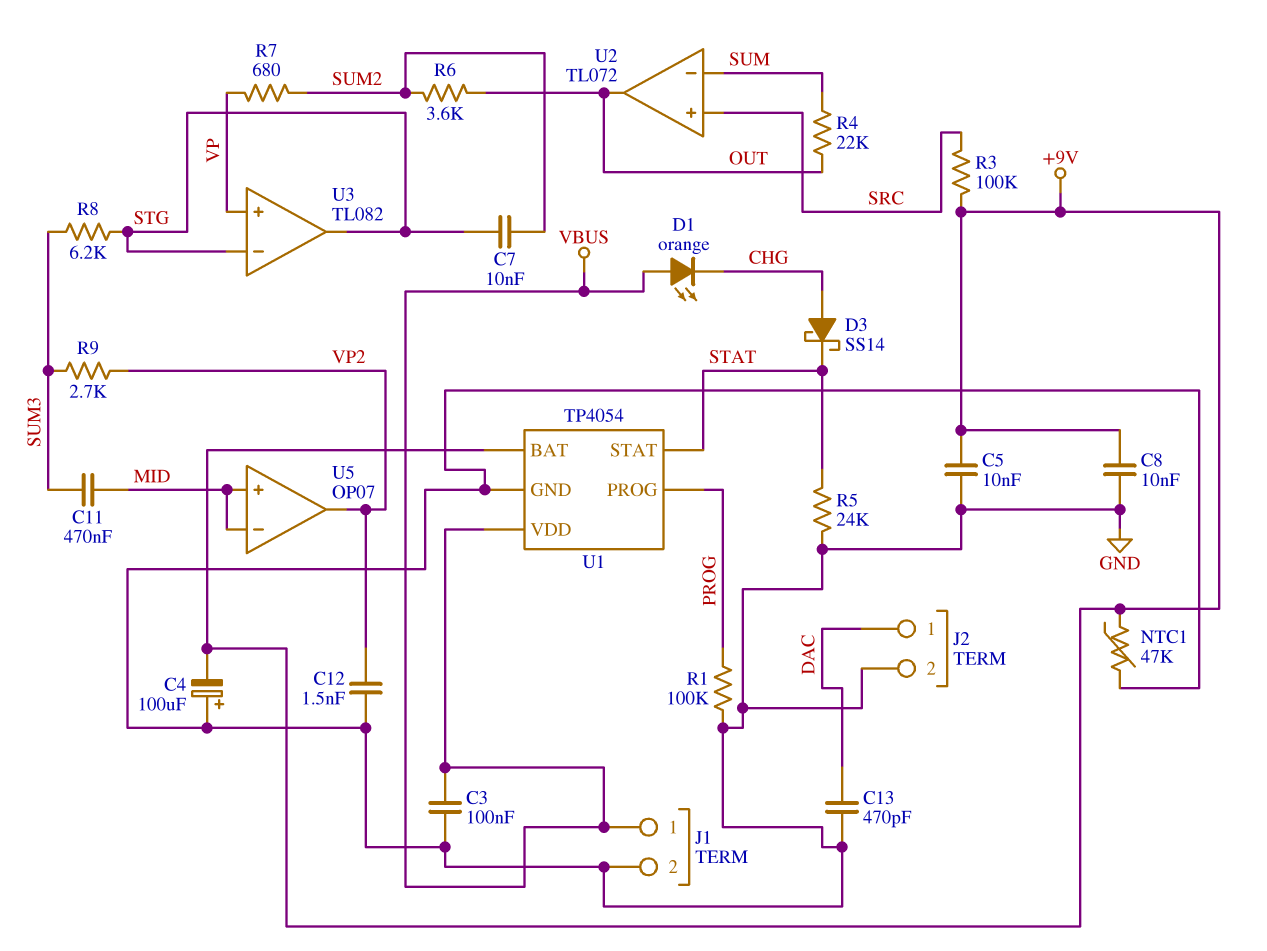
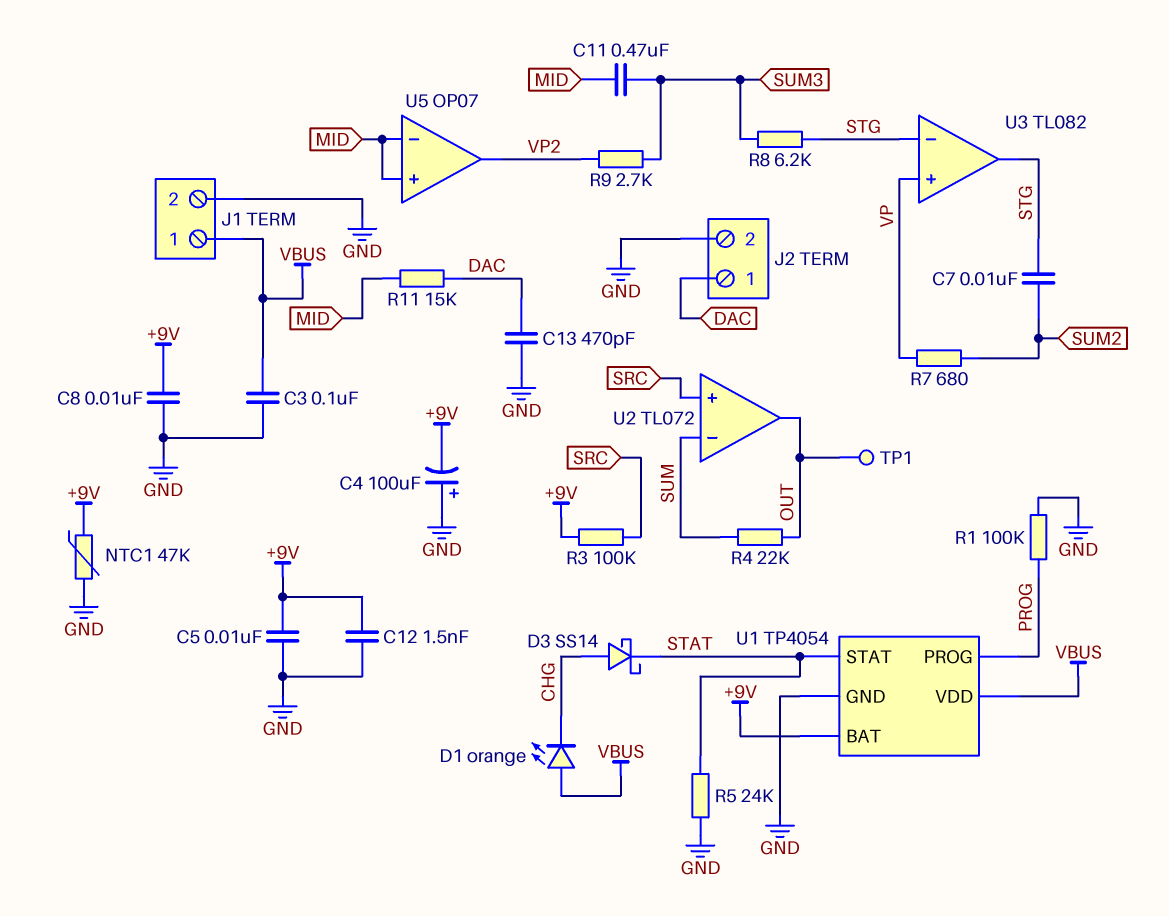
C12: 1.5nF (GND, VP2) -> 1.5nF (+9V, GND)
R6: 3.6k (OUT, SUM2) -> none
R11: none -> 15k (DAC, MID)
TP1: none -> test point (OUT)

